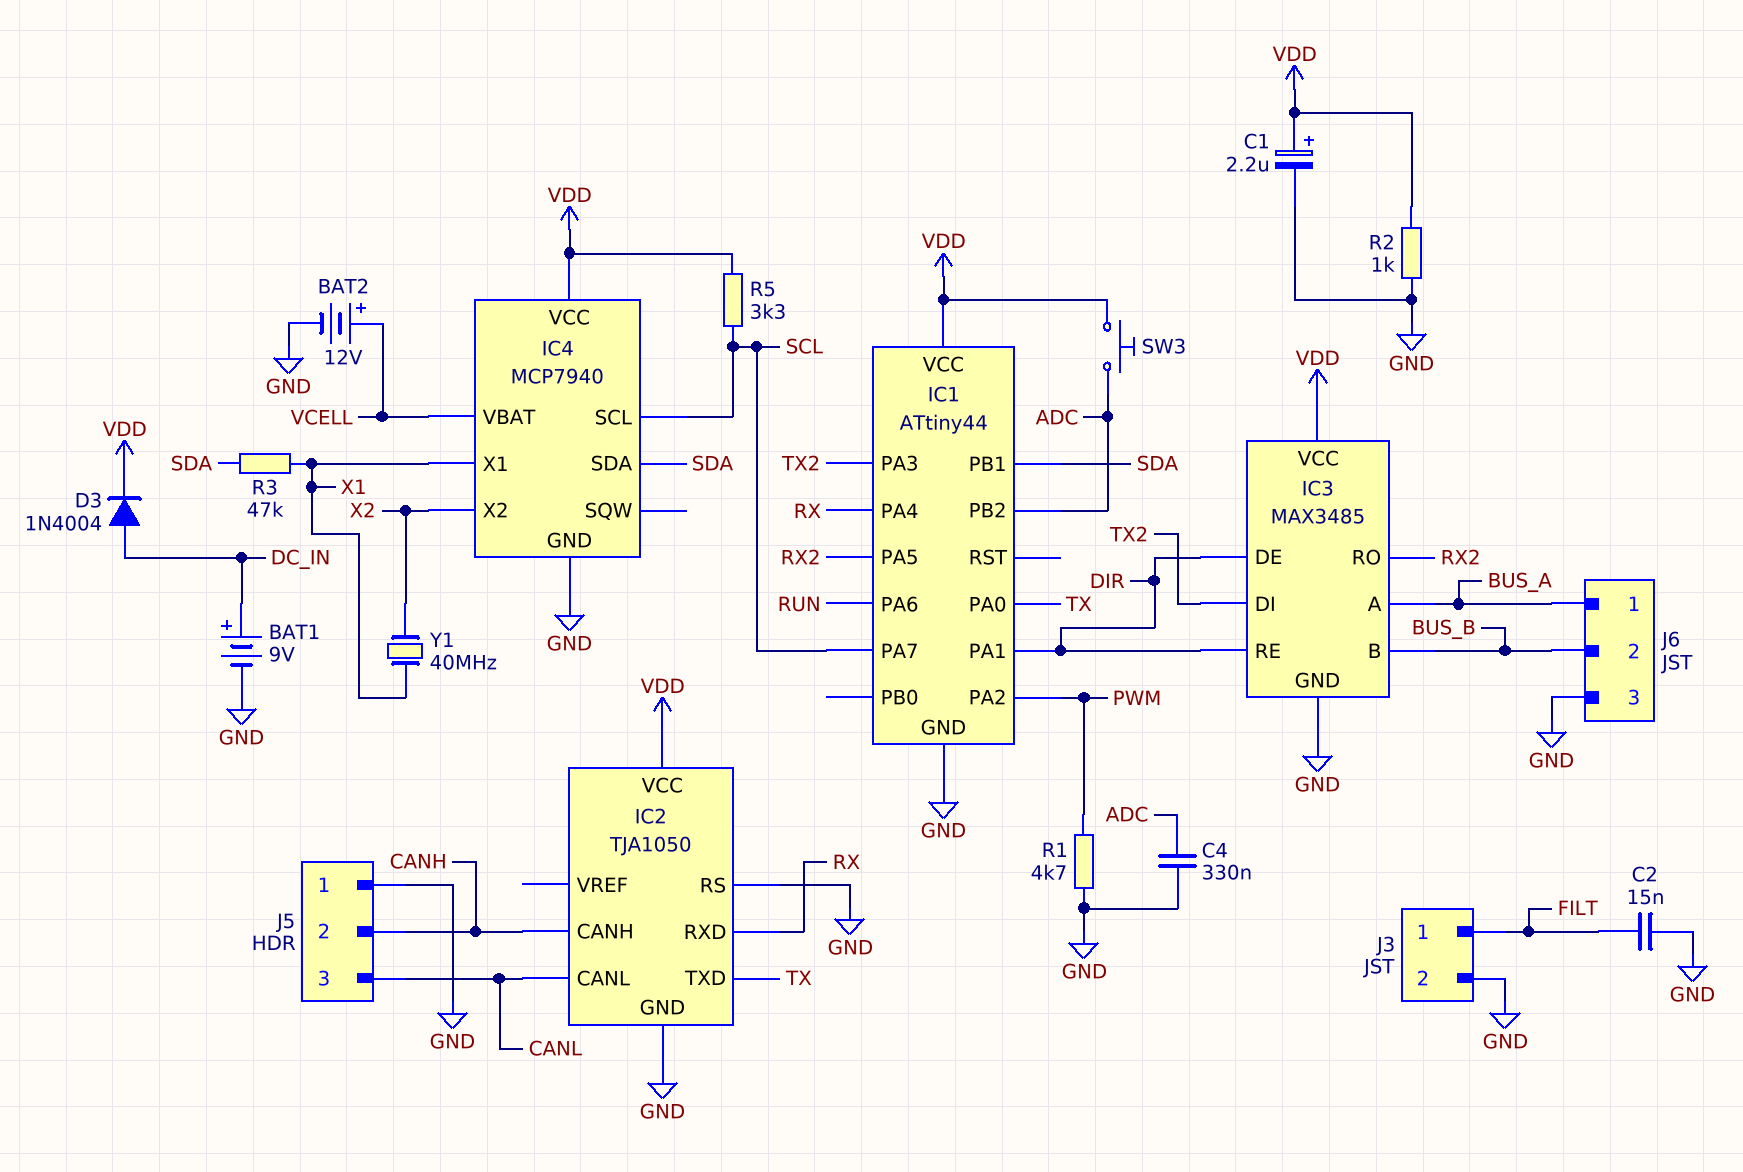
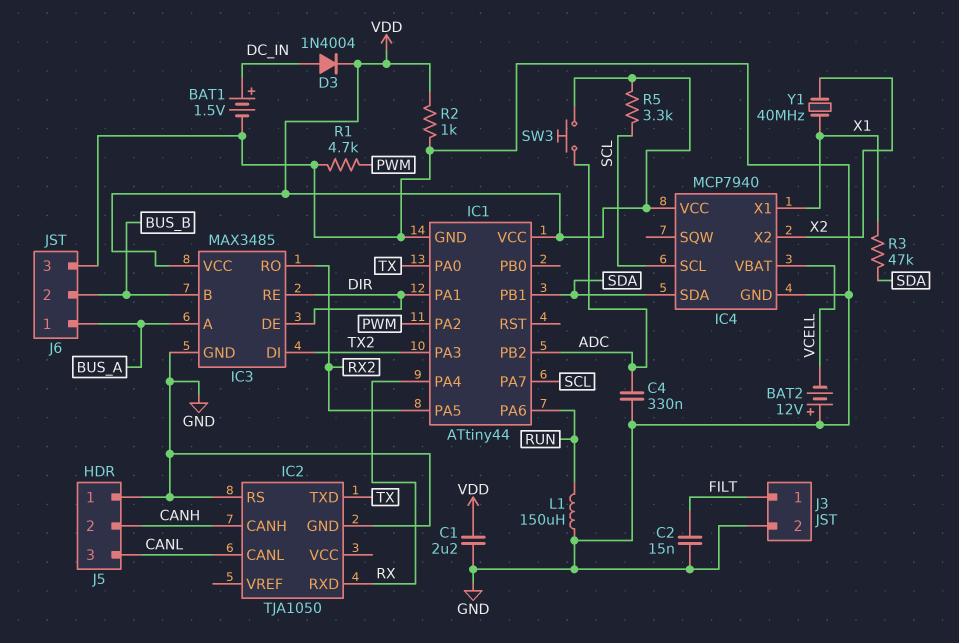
BAT1: 9V (plus DC_IN, minus GND) -> 1.5V (plus DC_IN, minus GND)
BAT2: 12V (plus VCELL, minus GND) -> 12V (plus GND, minus VCELL)
C1: 2.2uF (plus VDD, minus GND) -> 2.2uF (GND, VDD)
IC2 pin VCC: VDD -> none
L1: none -> 150uH (GND, RUN)

